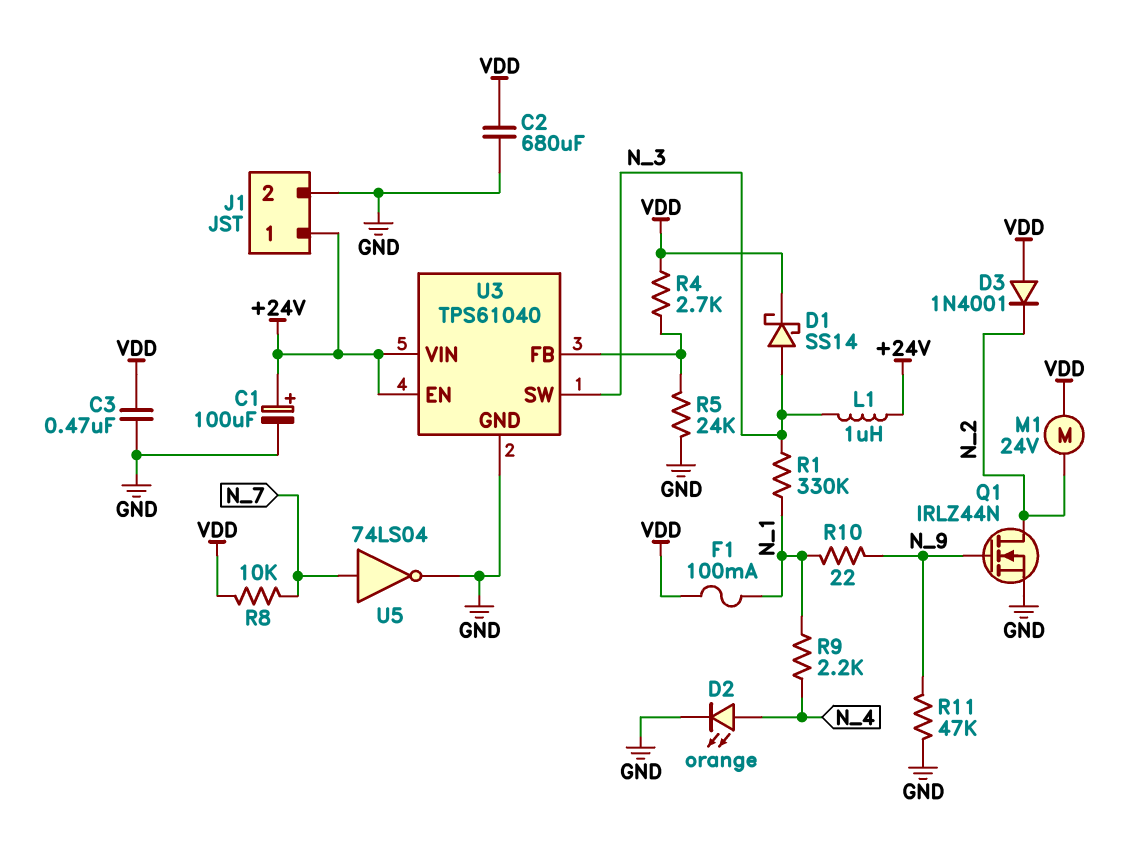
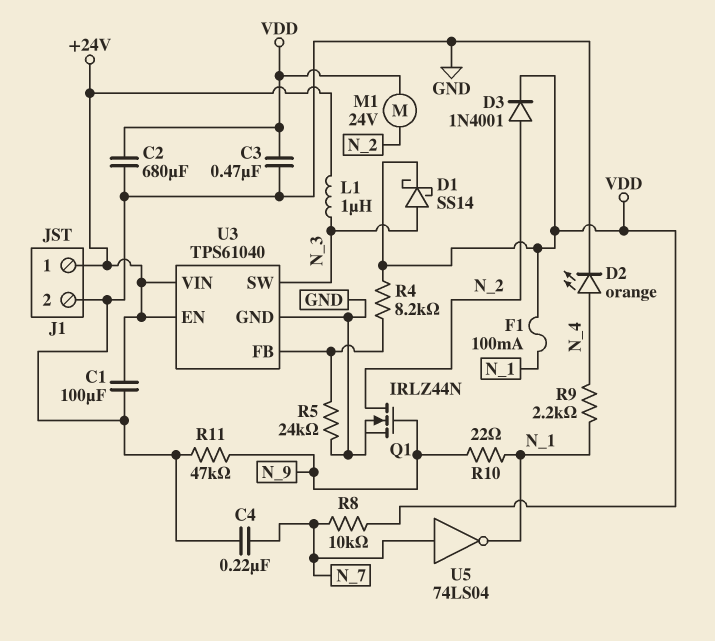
C1: 100uF (plus +24V, minus GND) -> 100uF (+24V, GND)
C4: none -> 220nF (GND, N_7)
D3: diode 1N4001 (A VDD, K N_2) -> diode 1N4001 (A N_2, K VDD)
R1: 330k (N_1, N_3) -> none
R4: 2.7k (U3/FB, VDD) -> 8.2k (U3/FB, VDD)
U5: NOT 74LS04 (in N_7, out GND) -> NOT 74LS04 (in N_7, out N_1)

